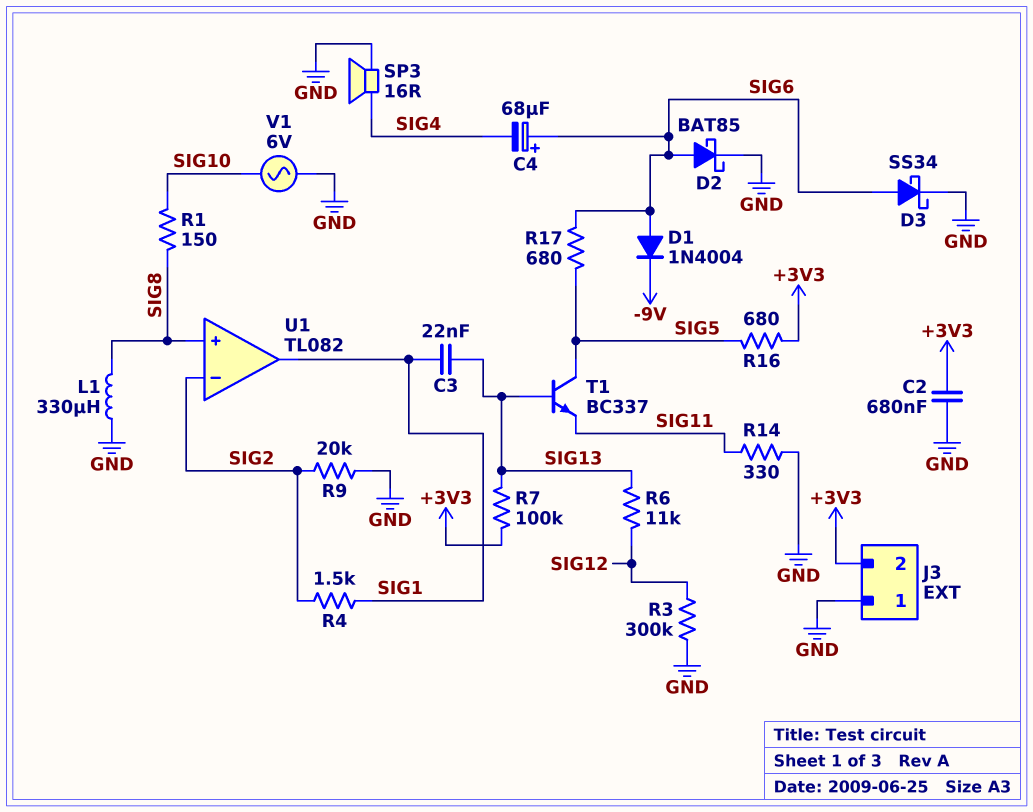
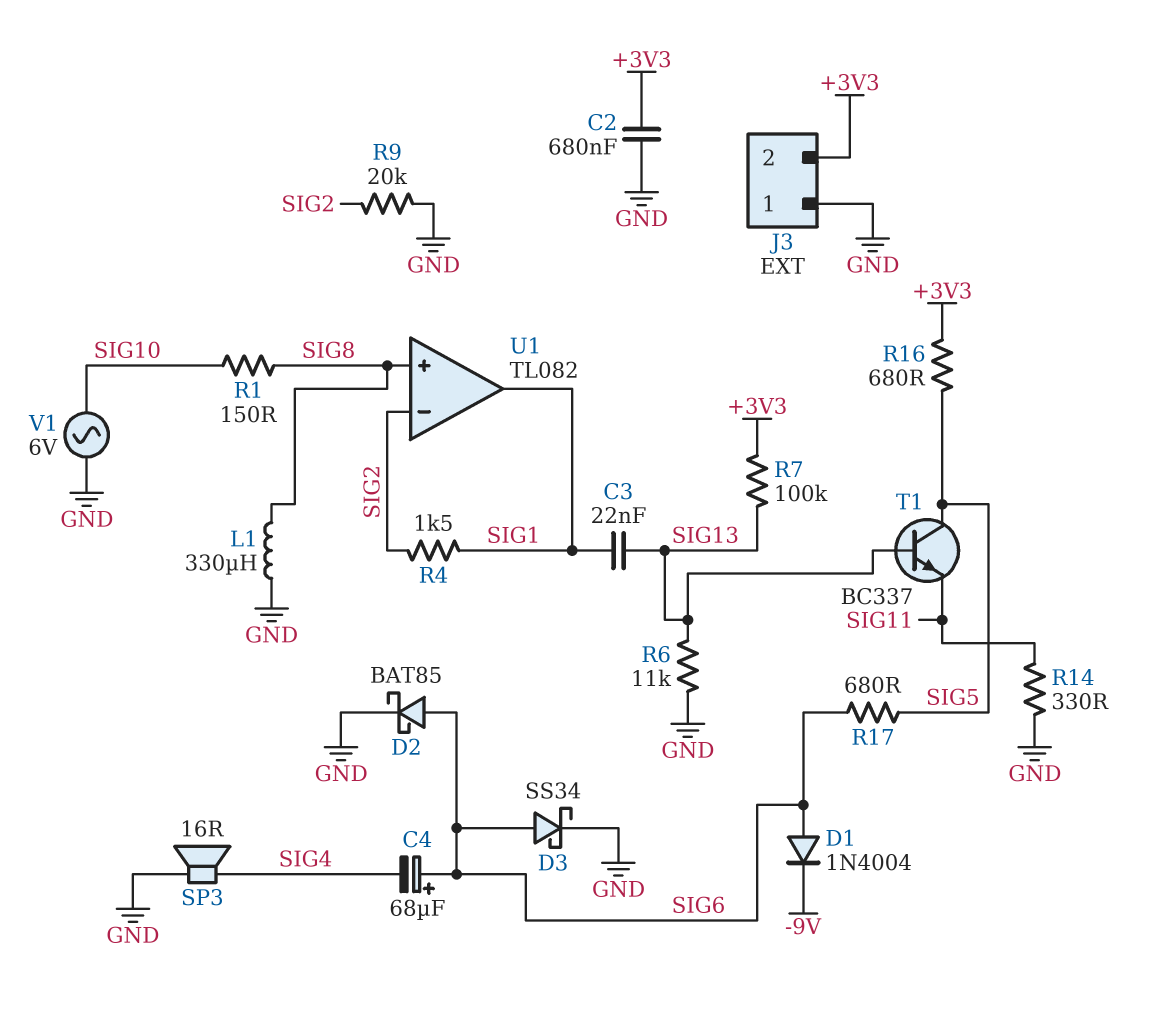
R3: 300k (GND, SIG12) -> none
R6: 11k (SIG12, SIG13) -> 11k (GND, SIG13)

